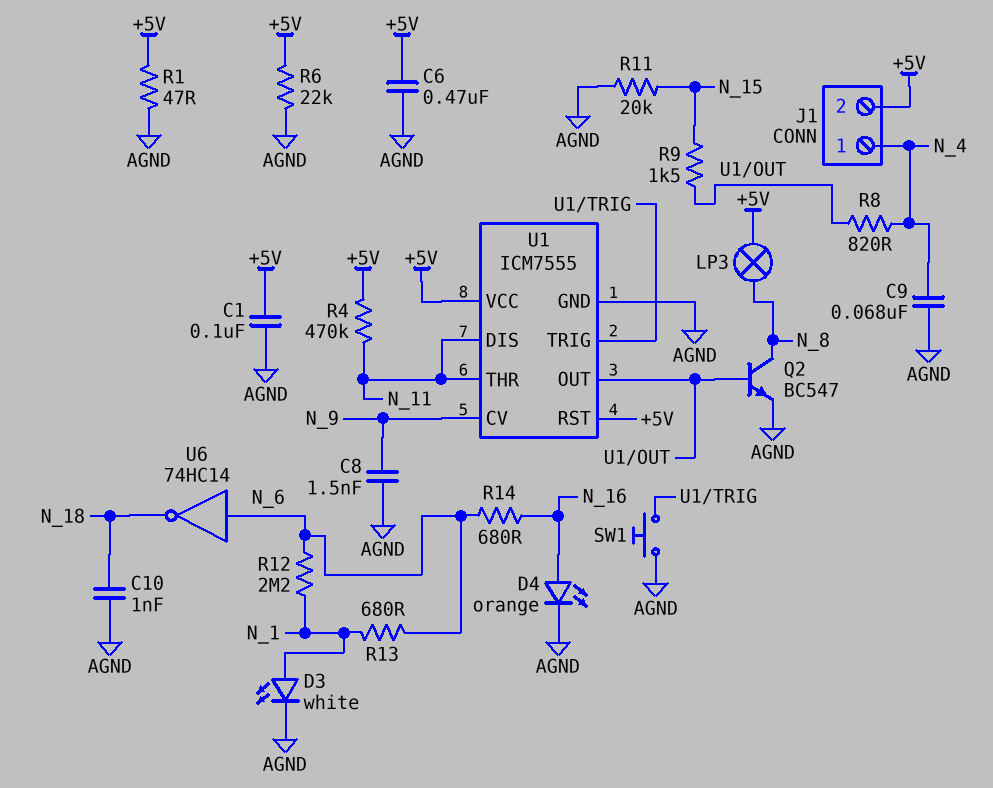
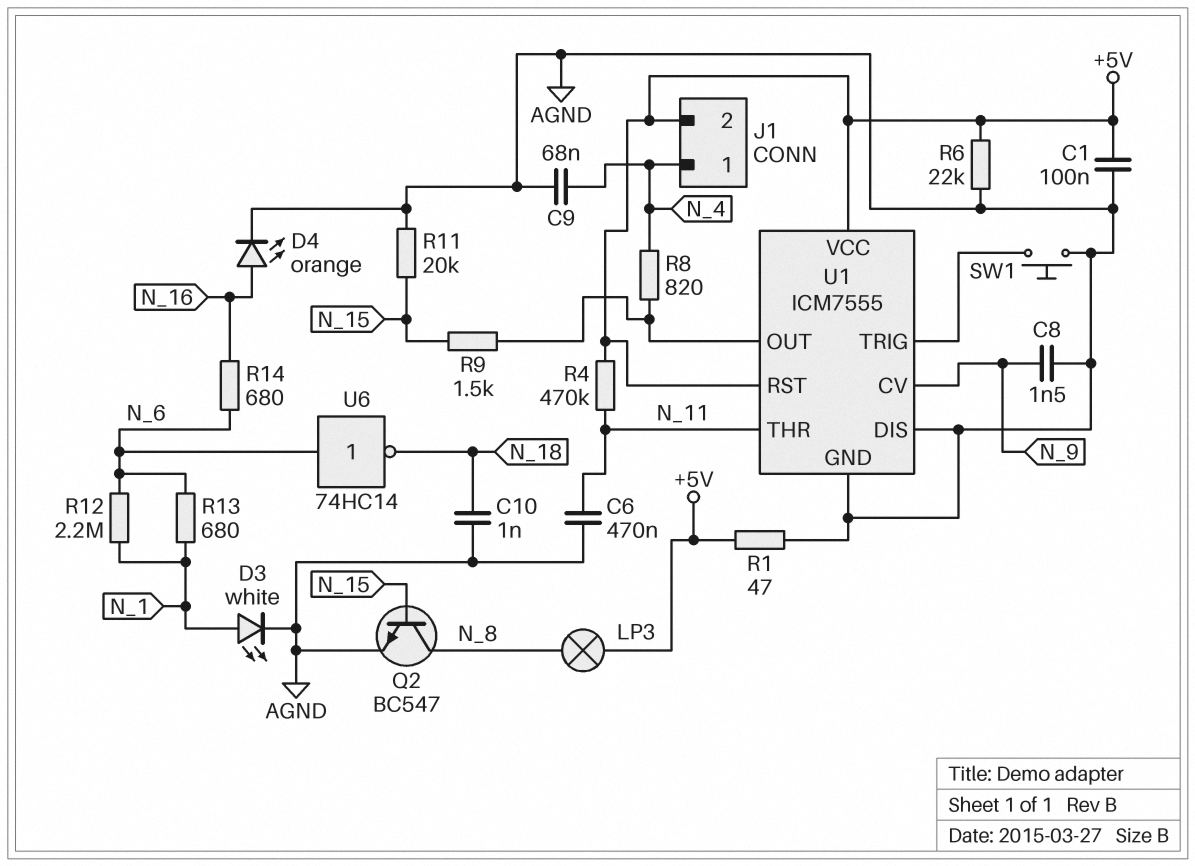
C6: 470nF (+5V, AGND) -> 470nF (AGND, N_11)
Q2: NPN BC547 (B U1/OUT, C N_8, E AGND) -> NPN BC547 (B N_15, C N_8, E AGND)
U1 pin DIS: N_11 -> AGND

